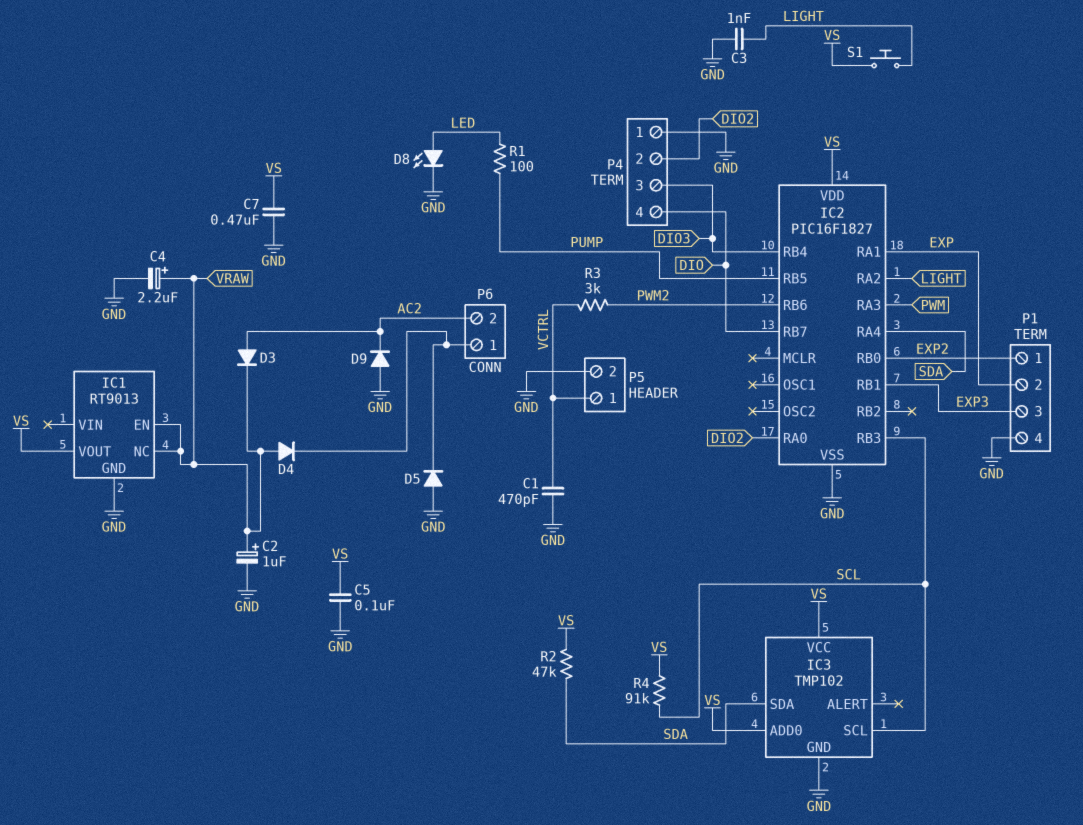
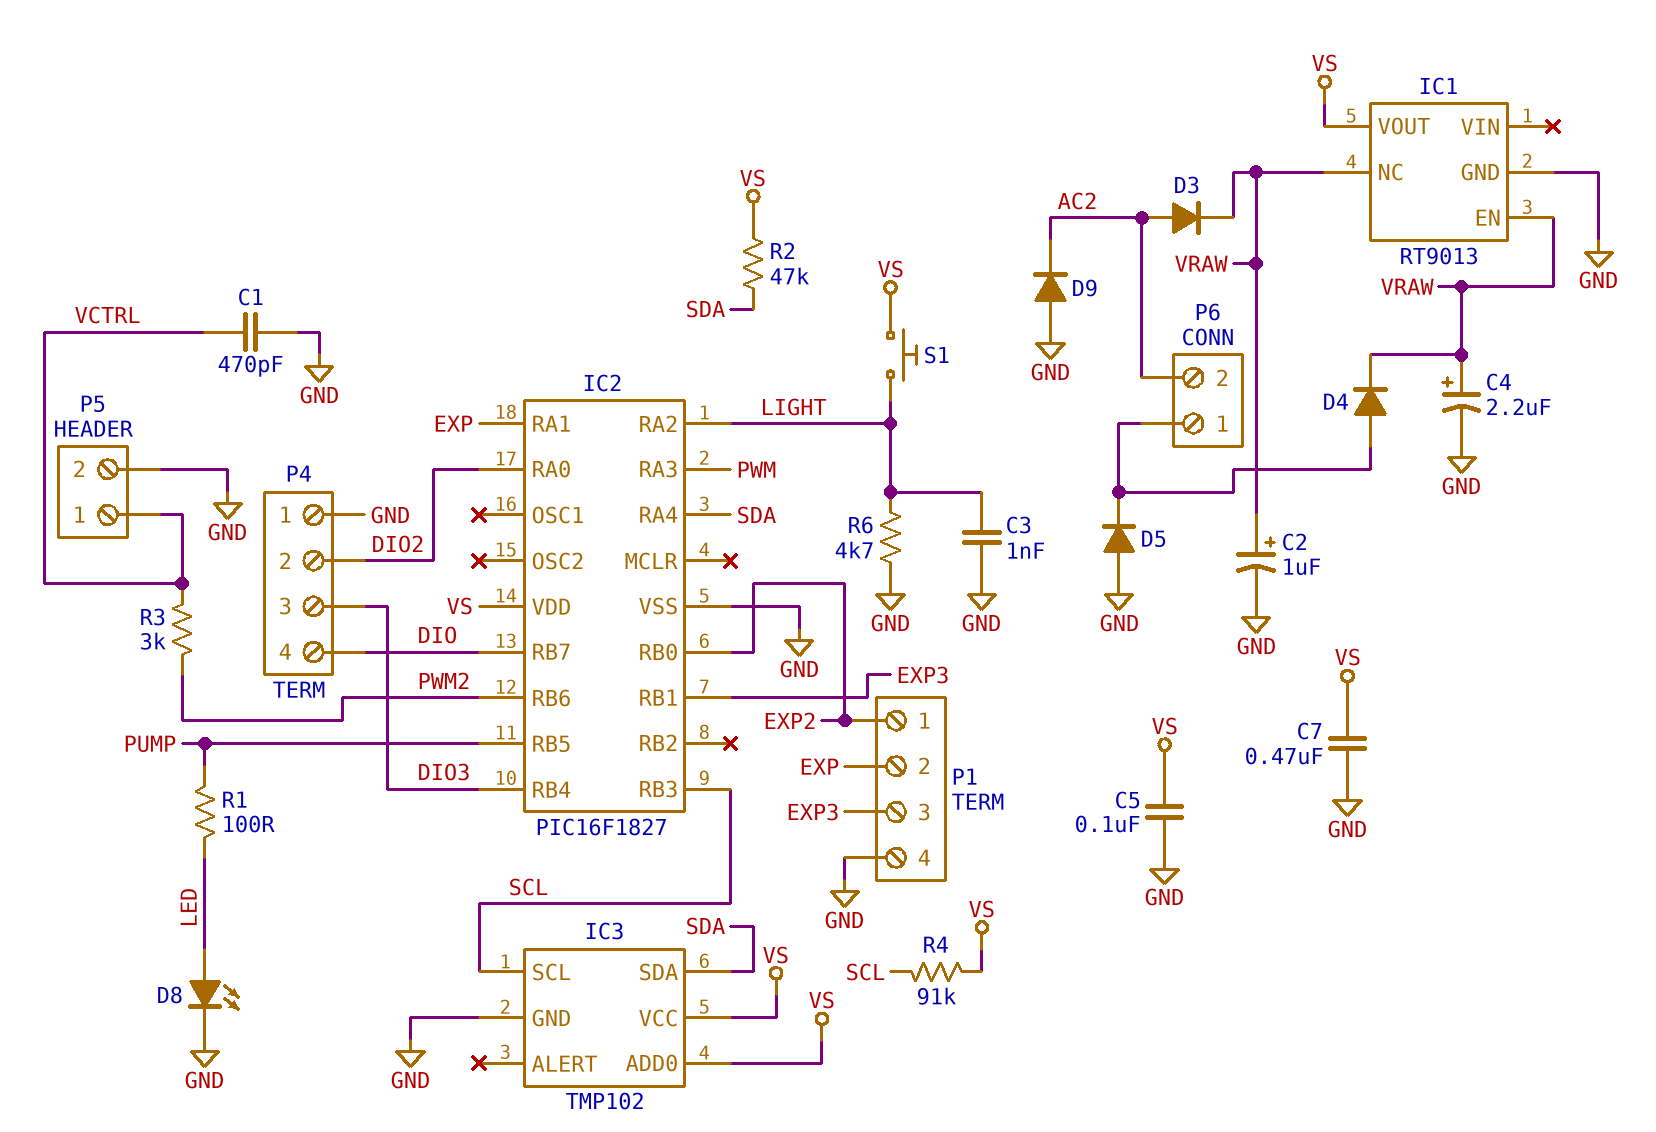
D4: diode (A VRAW, K P6/1) -> diode (A P6/1, K VRAW)
R6: none -> 4.7k (GND, LIGHT)

